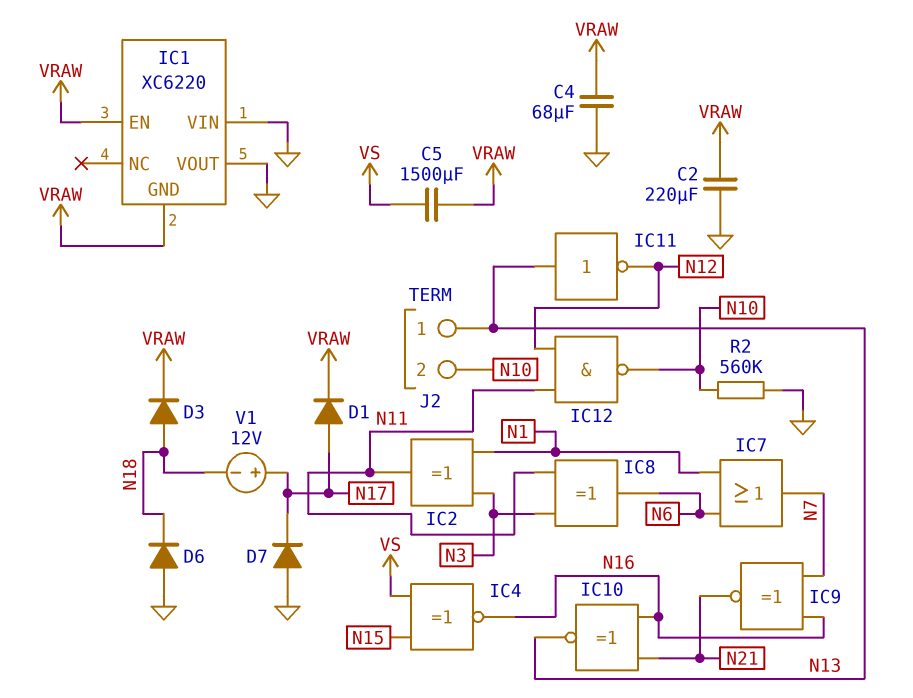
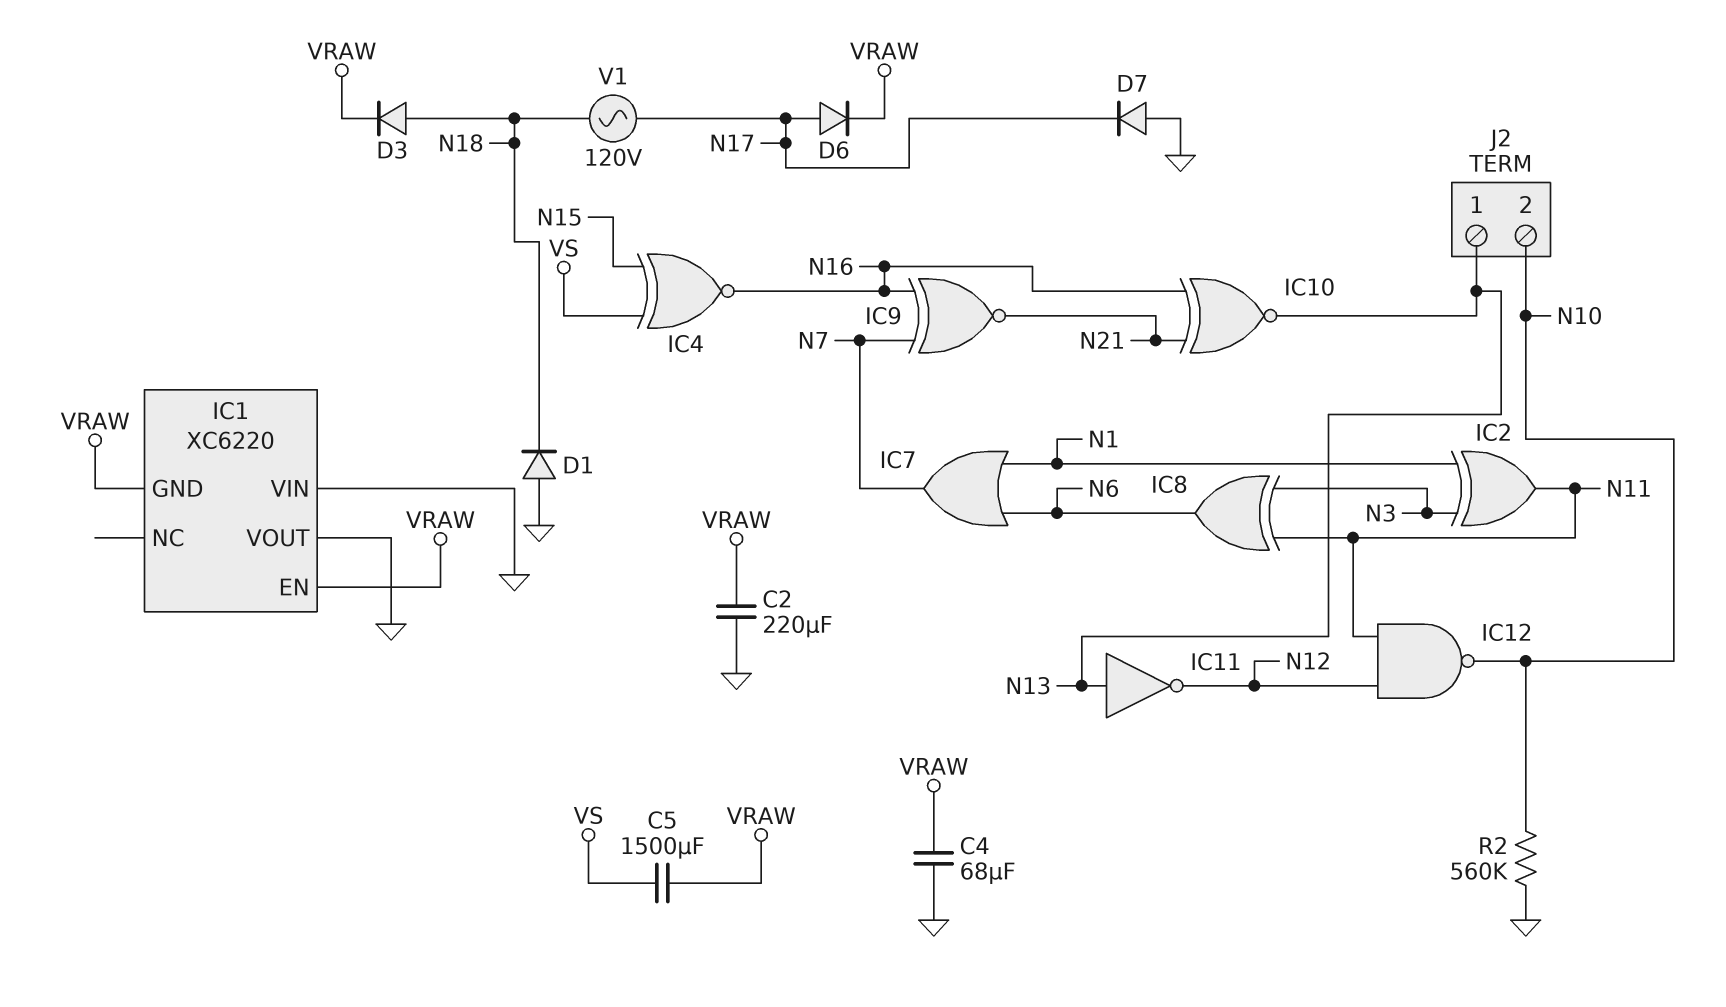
D1: diode (A N17, K VRAW) -> diode (A GND, K N18)
D6: diode (A GND, K N18) -> diode (A N17, K VRAW)
V1: 12V (plus N17, minus N18) -> AC 120V (N17, N18)

